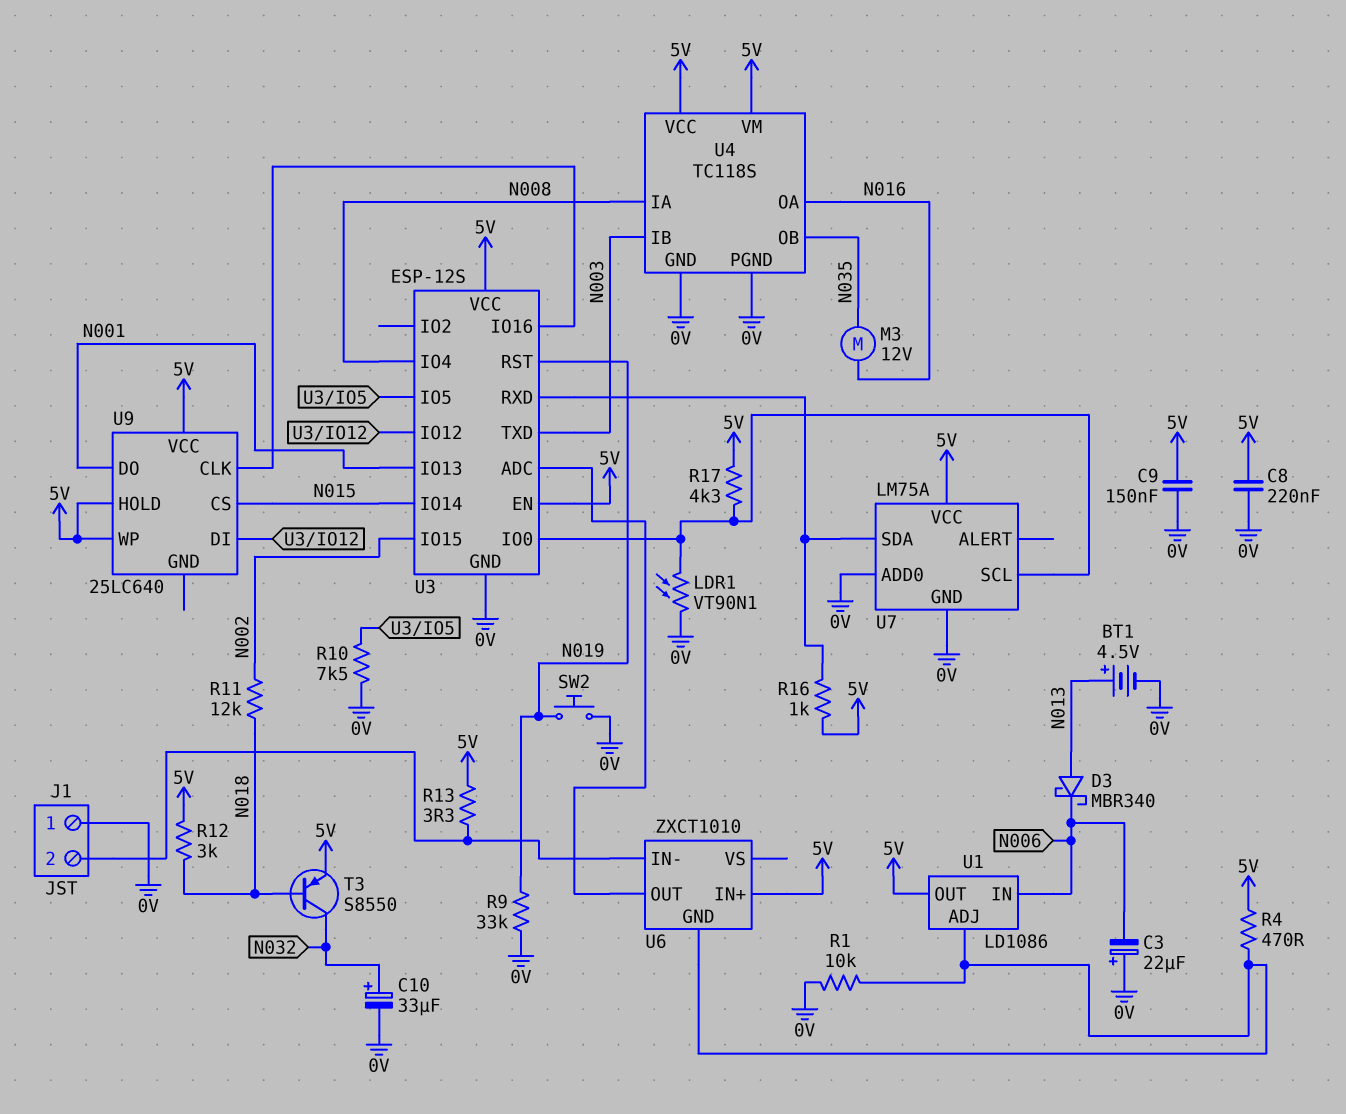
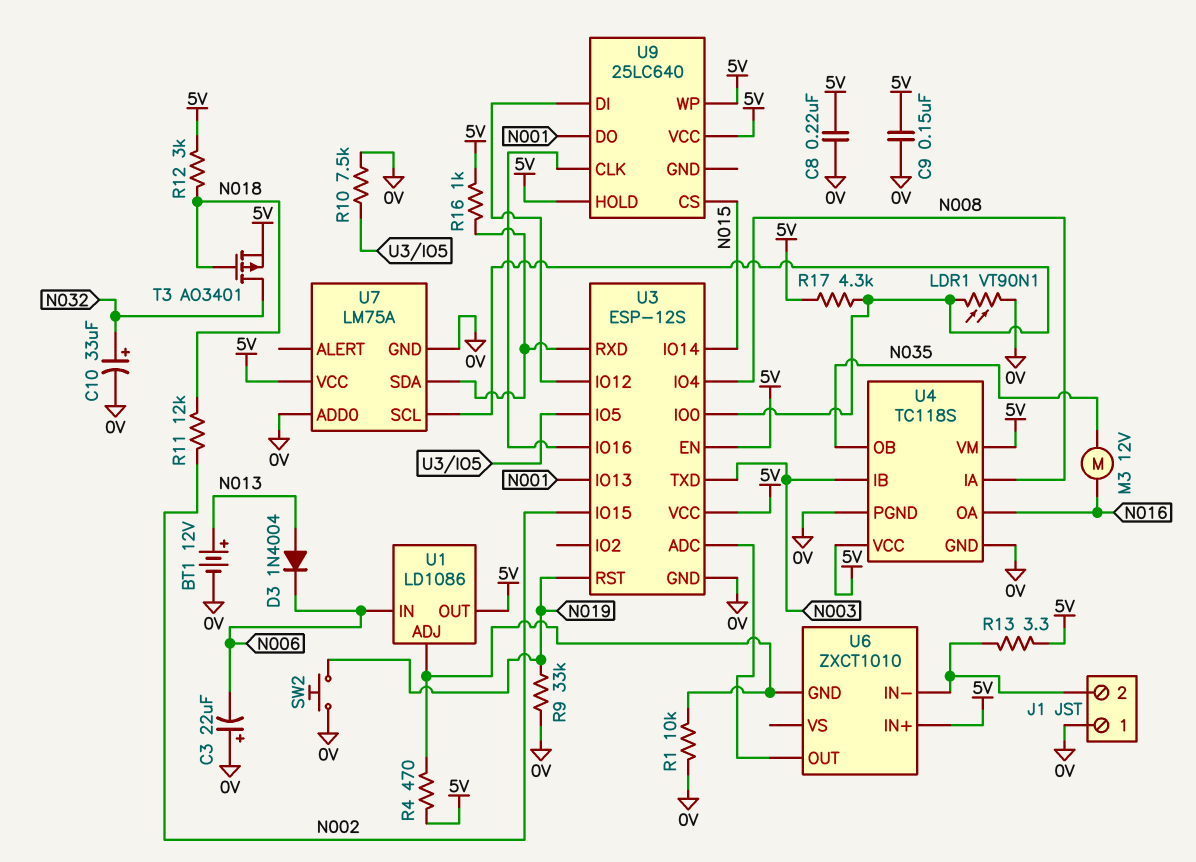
BT1: 4.5V (plus N013, minus 0V) -> 12V (plus N013, minus 0V)
D3: schottky MBR340 (A N013, K N006) -> diode 1N4004 (A N013, K N006)
T3: PNP S8550 (B N018, C N032, E 5V) -> PMOS AO3401 (G N018, D N032, S 5V)

